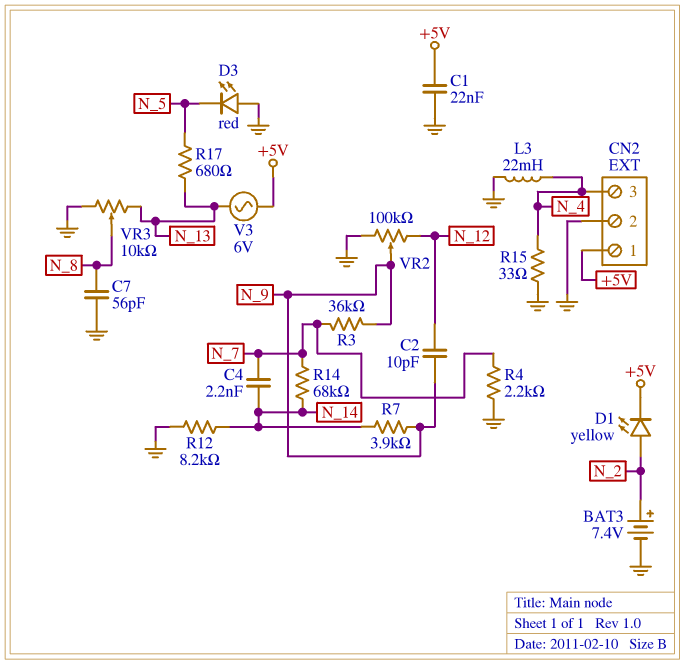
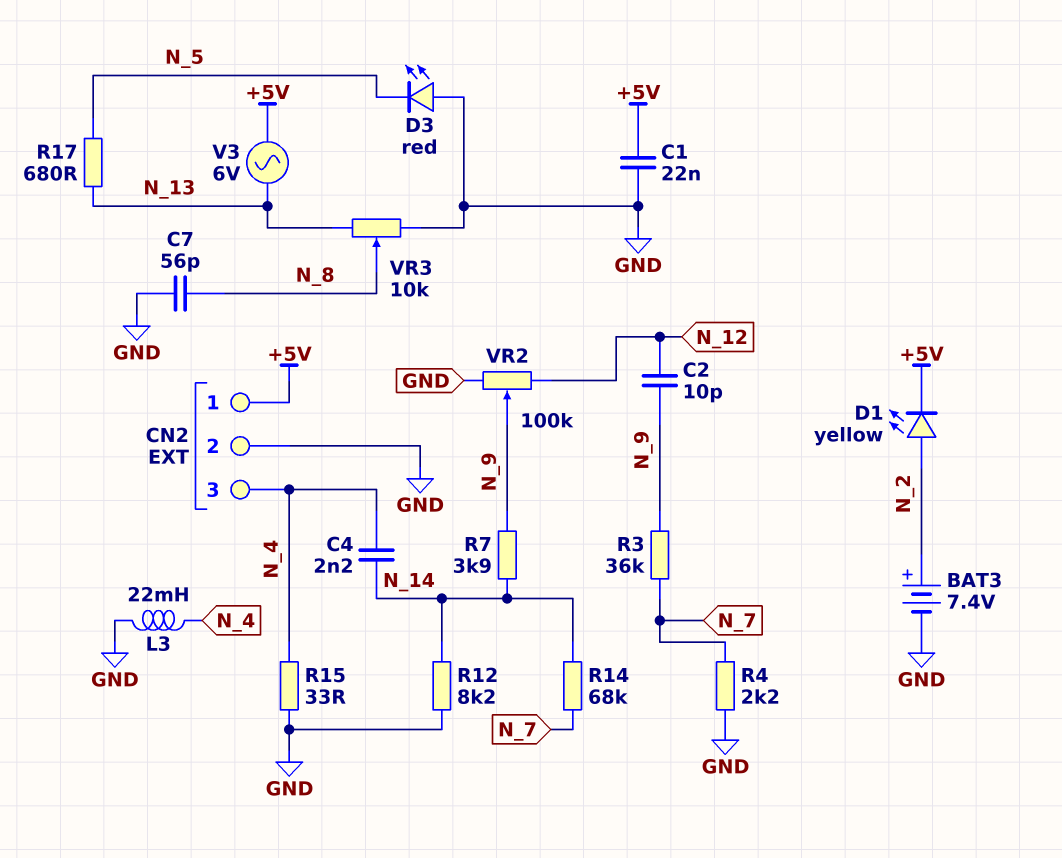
C4: 2.2nF (N_7, N_14) -> 2.2nF (N_4, N_14)

